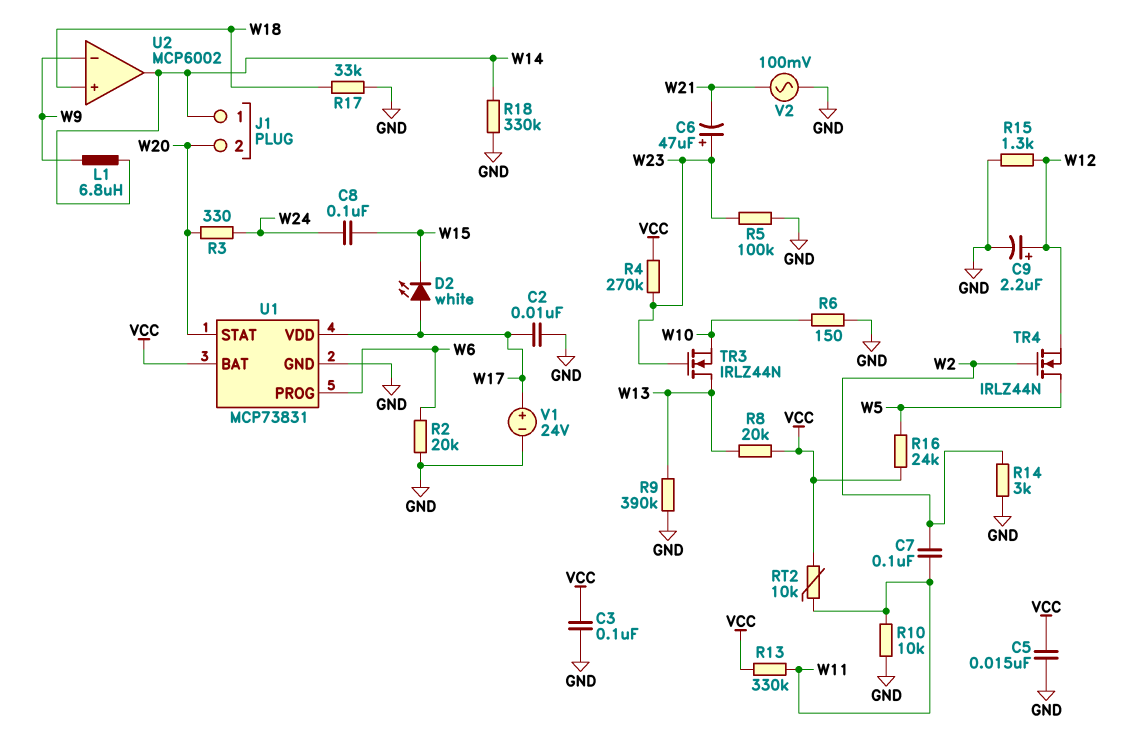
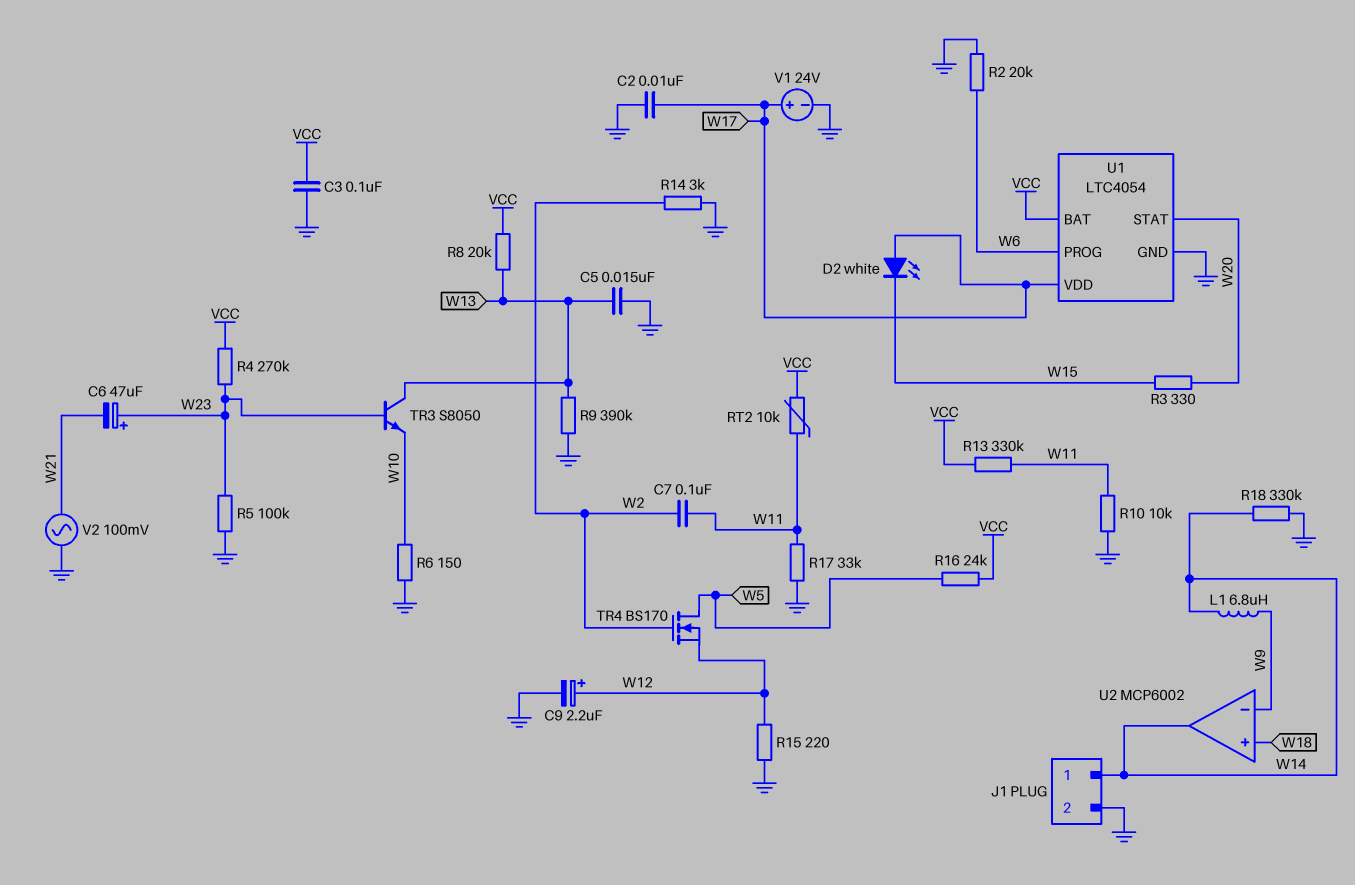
C5: 15nF (GND, VCC) -> 15nF (GND, W13)
C8: 100nF (W15, W24) -> none
J1 pin 2: W20 -> GND
R3: 330 (W20, W24) -> 330 (W15, W20)
R15: 1.3k (GND, W12) -> 220 (GND, W12)
R17: 33k (GND, W18) -> 33k (GND, W11)
TR3: NMOS IRLZ44N (G W23, D W13, S W10) -> NPN S8050 (B W23, C W13, E W10)
TR4: NMOS IRLZ44N (G W2, D W5, S W12) -> NMOS BS170 (G W2, D W5, S W12)
U1: MCP73831 -> LTC4054

